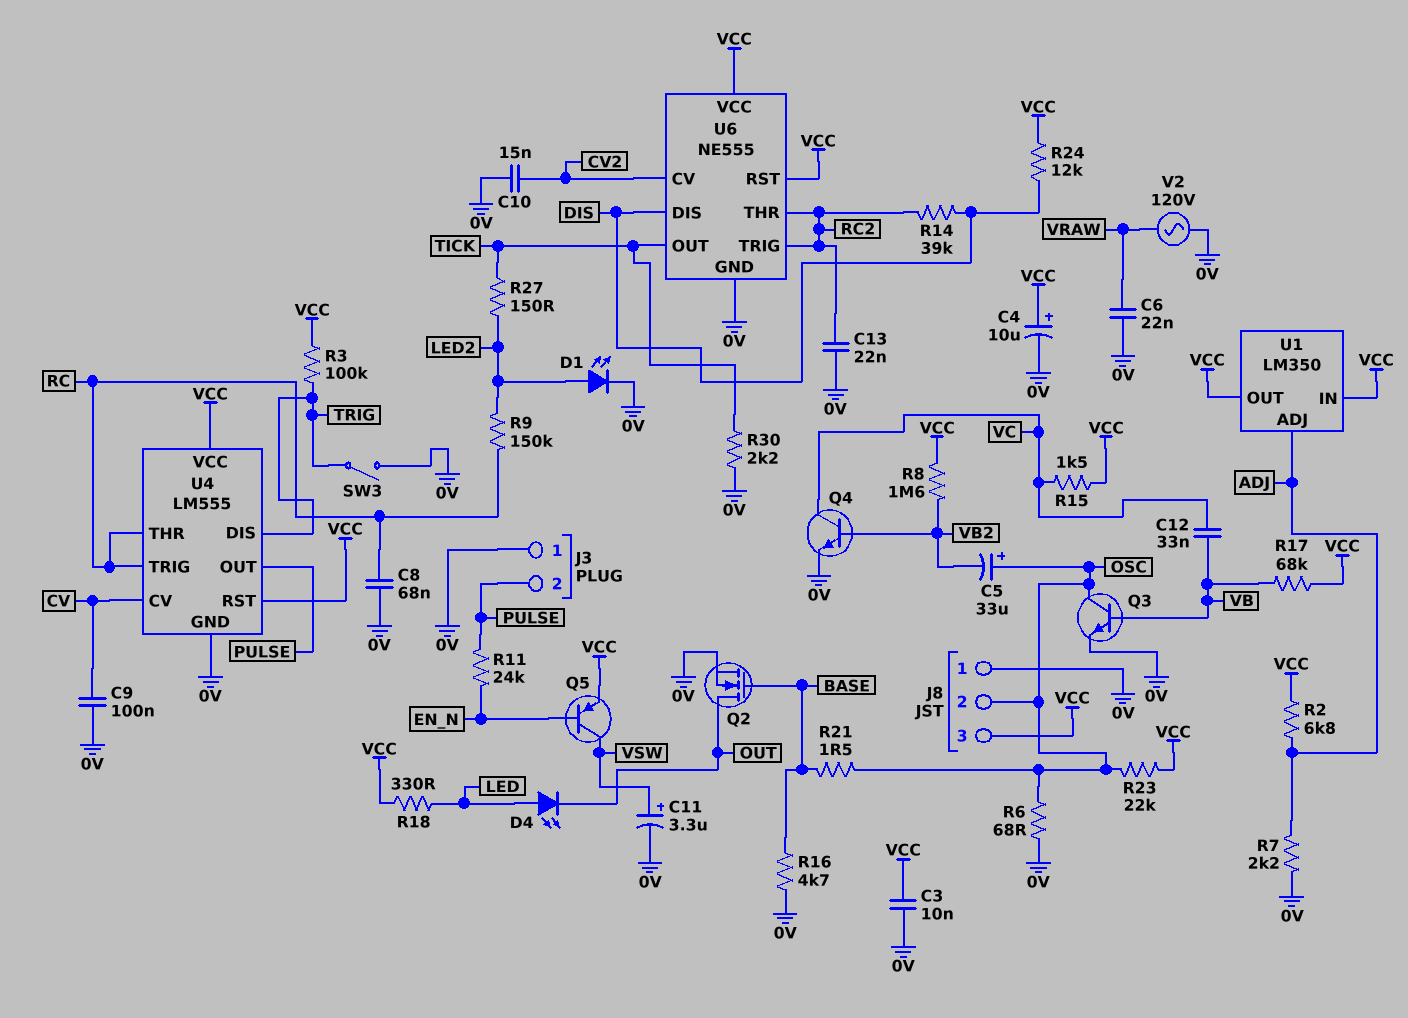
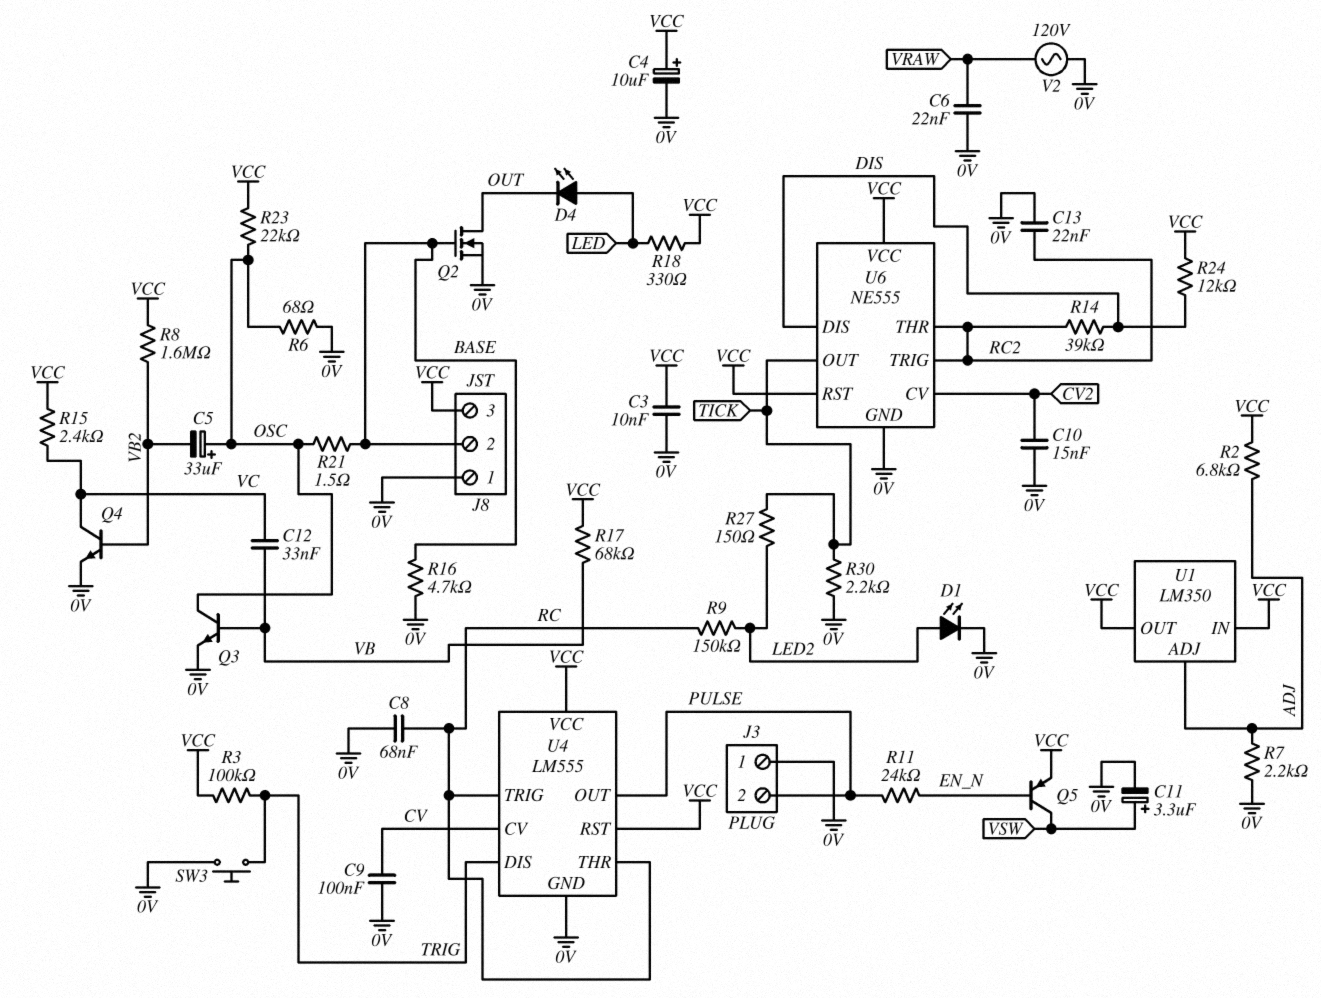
J8 pin 2: OSC -> BASE
R15: 1.5k (VC, VCC) -> 2.4k (VC, VCC)
SW3: switch (0V, TRIG) -> button (0V, TRIG)

